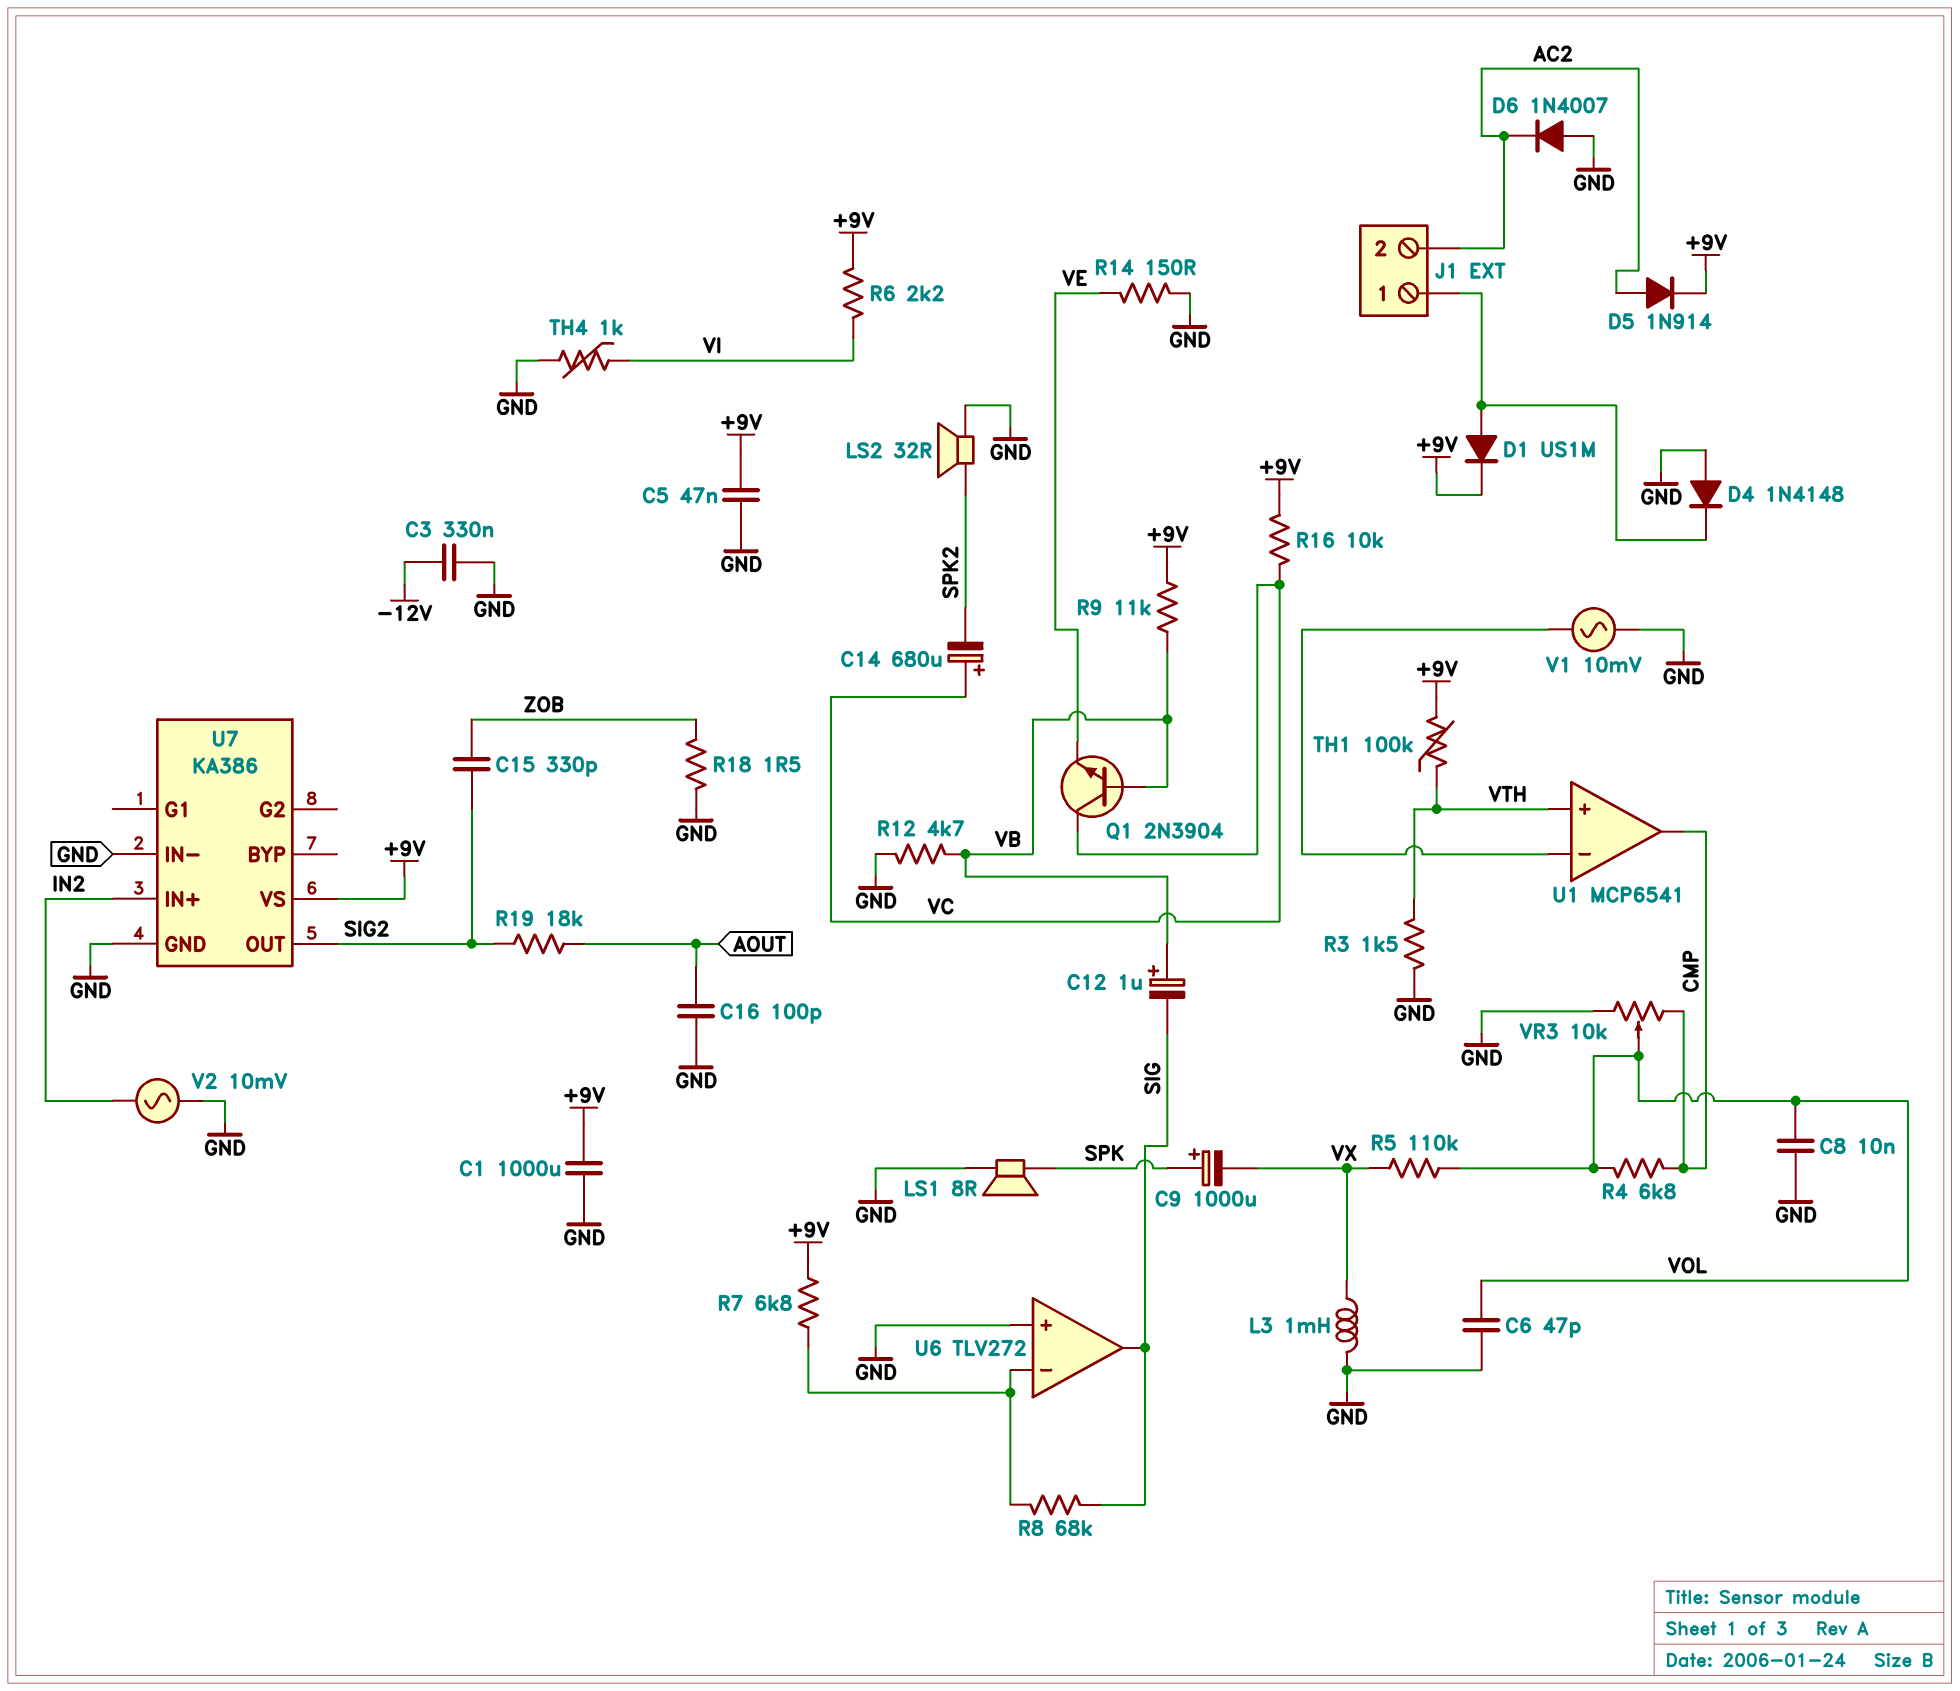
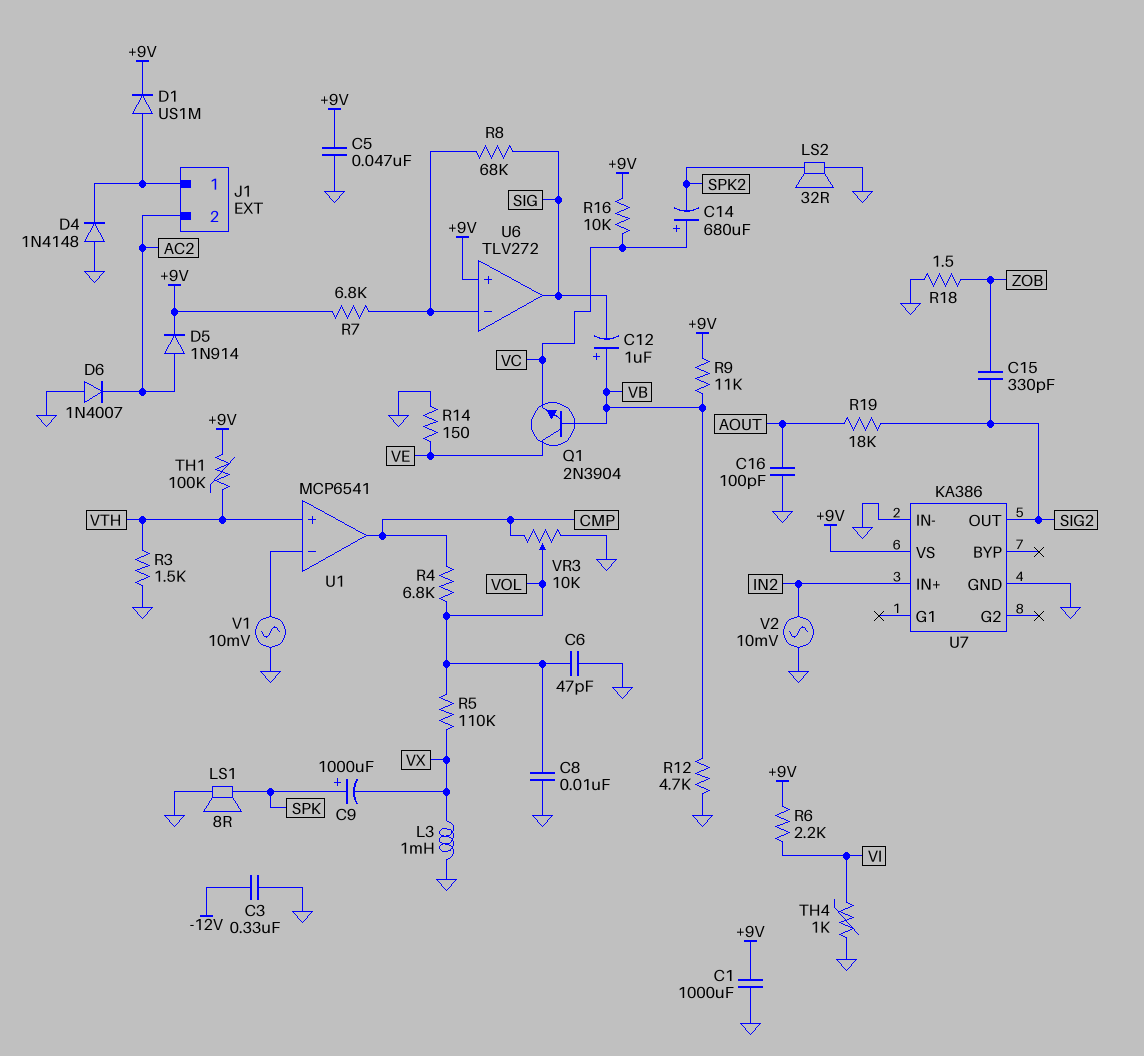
Q1: NPN 2N3904 (B VB, C VC, E VE) -> NPN 2N3904 (B VB, C VE, E VC)
U6 pin in+: GND -> +9V

